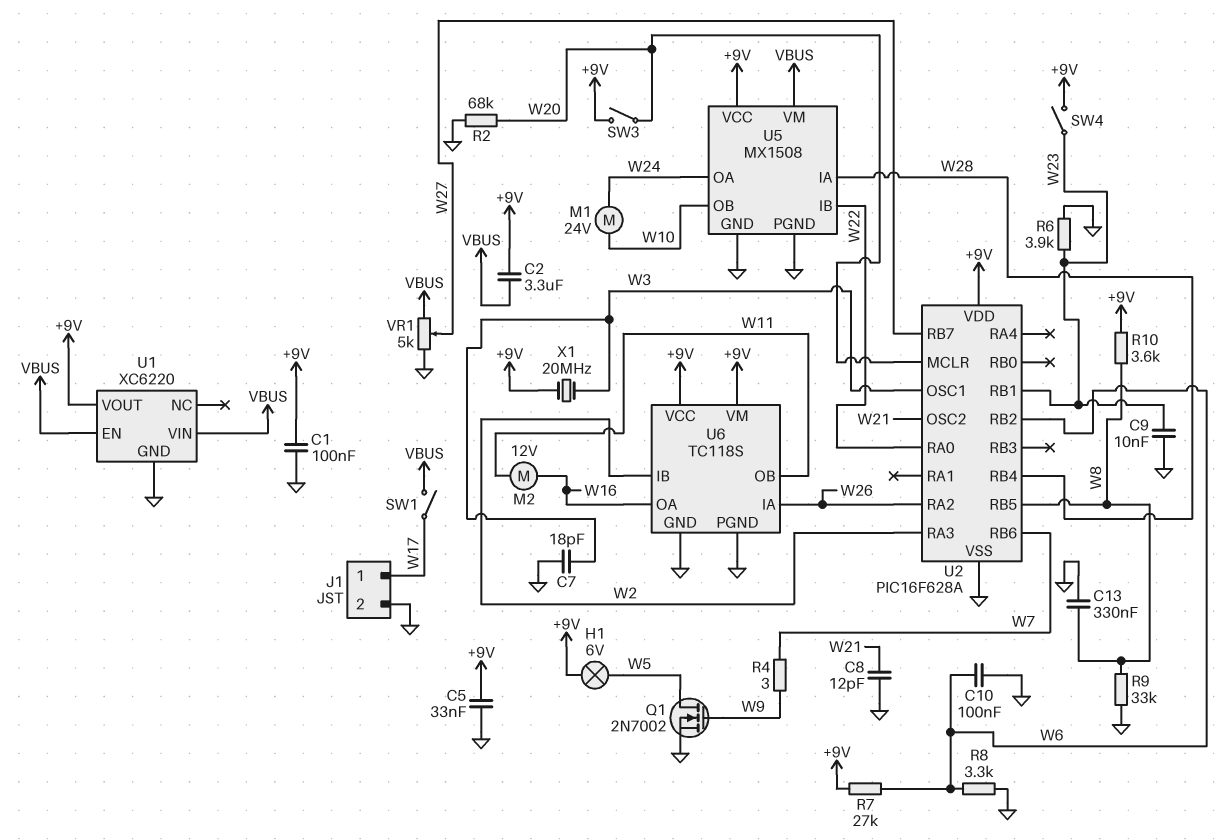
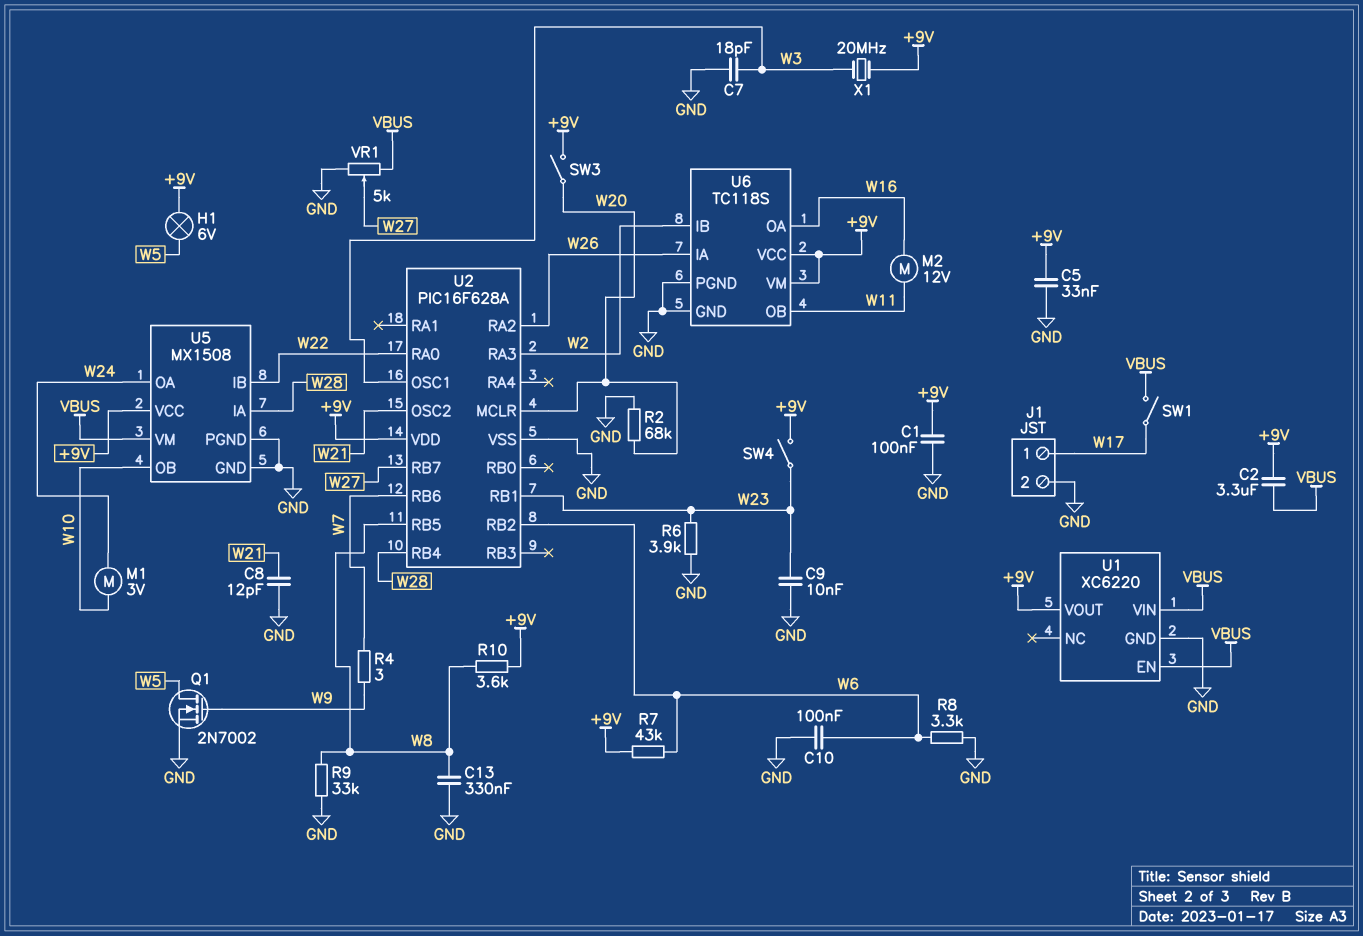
M1: motor 24V (W10, W24) -> motor 3V (W10, W24)
R7: 27k (+9V, W6) -> 43k (+9V, W6)

